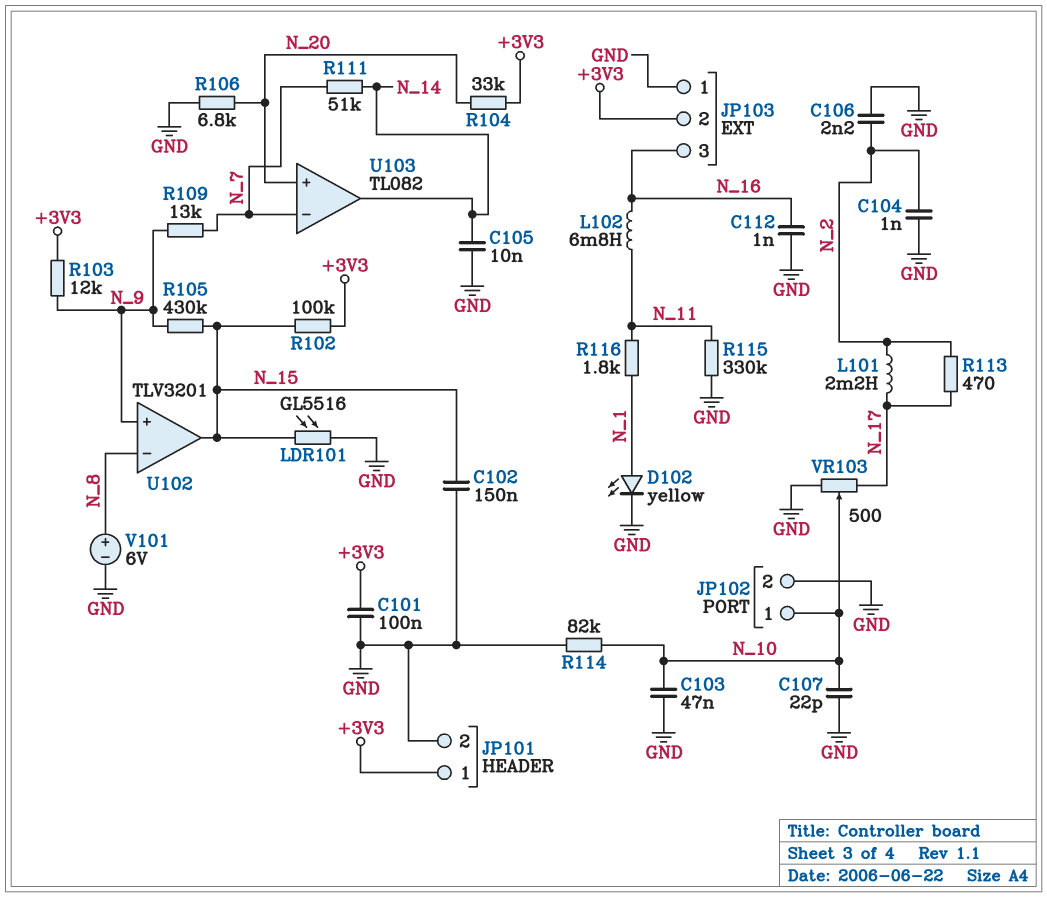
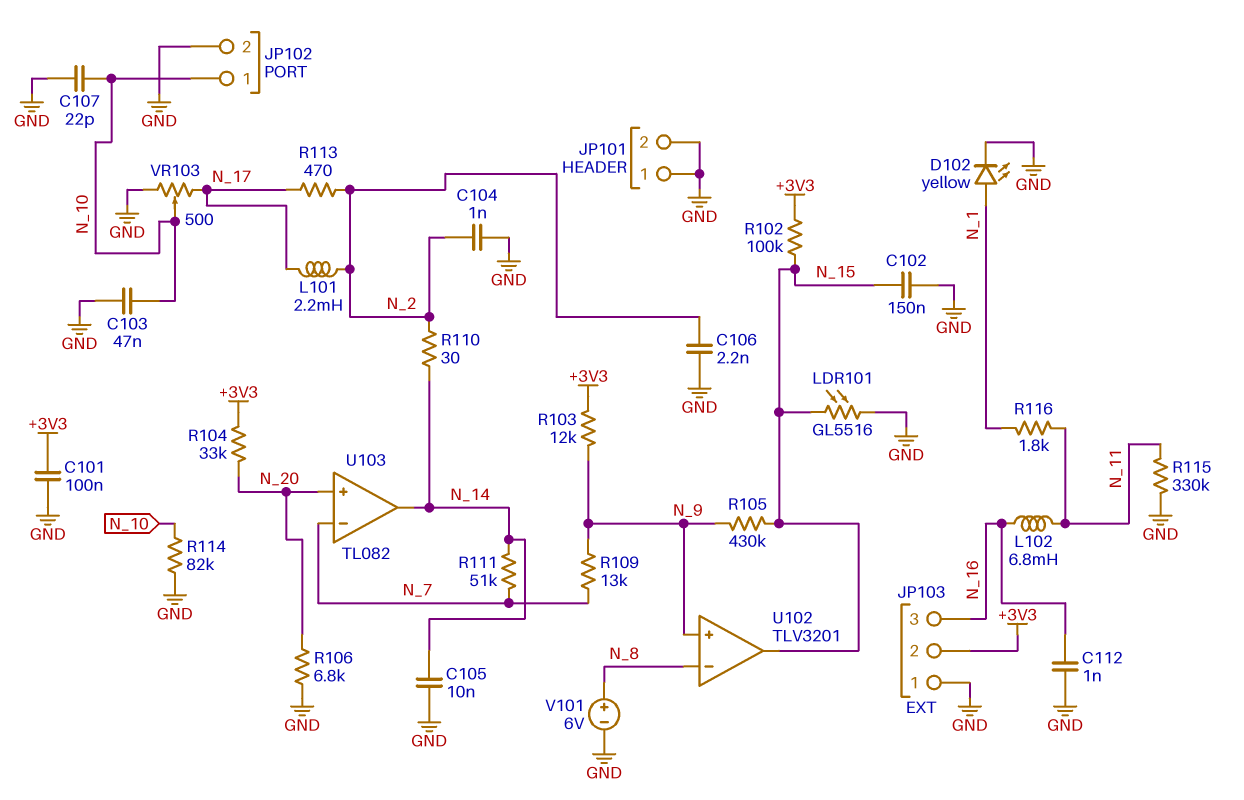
JP101 pin 1: +3V3 -> GND
R110: none -> 30 (N_2, N_14)

